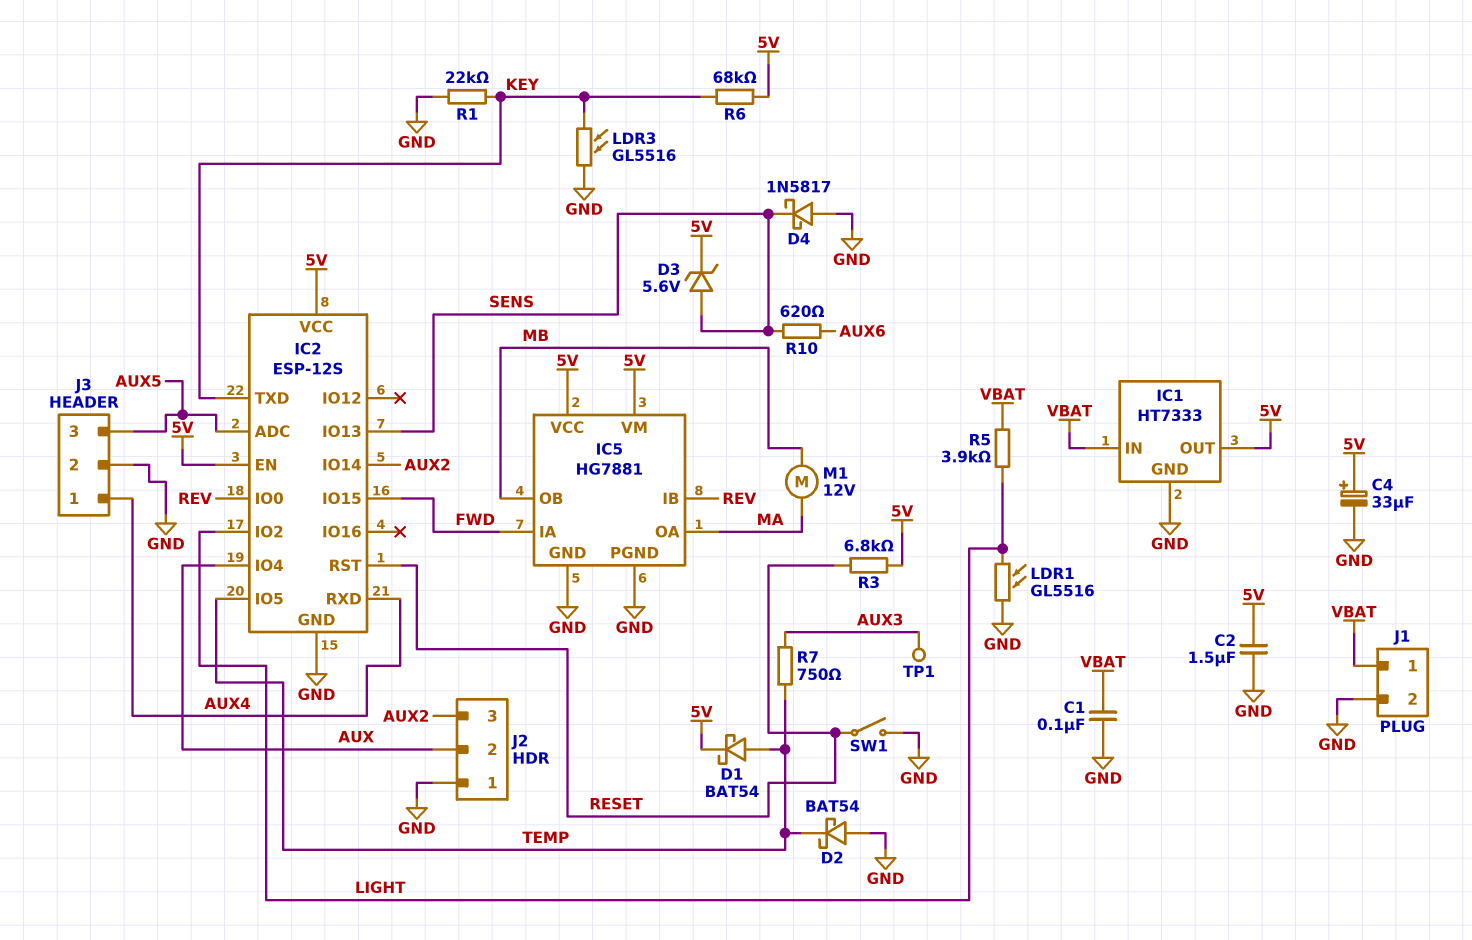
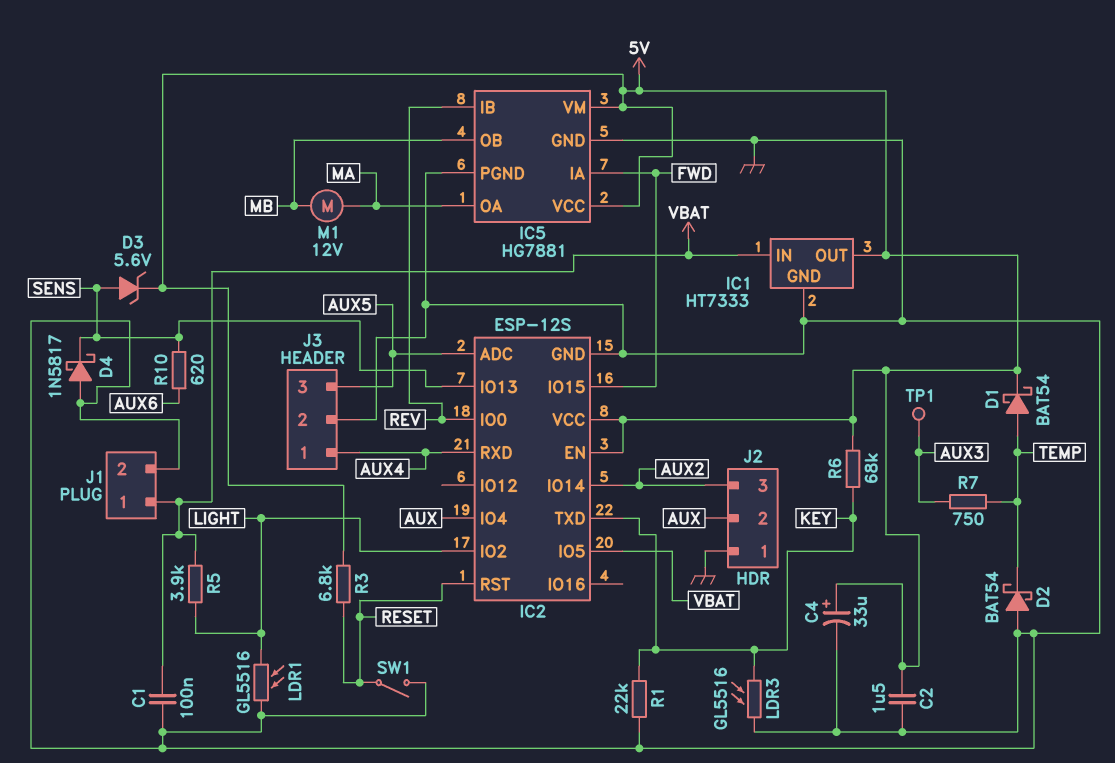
IC2 pin IO5: TEMP -> VBAT

